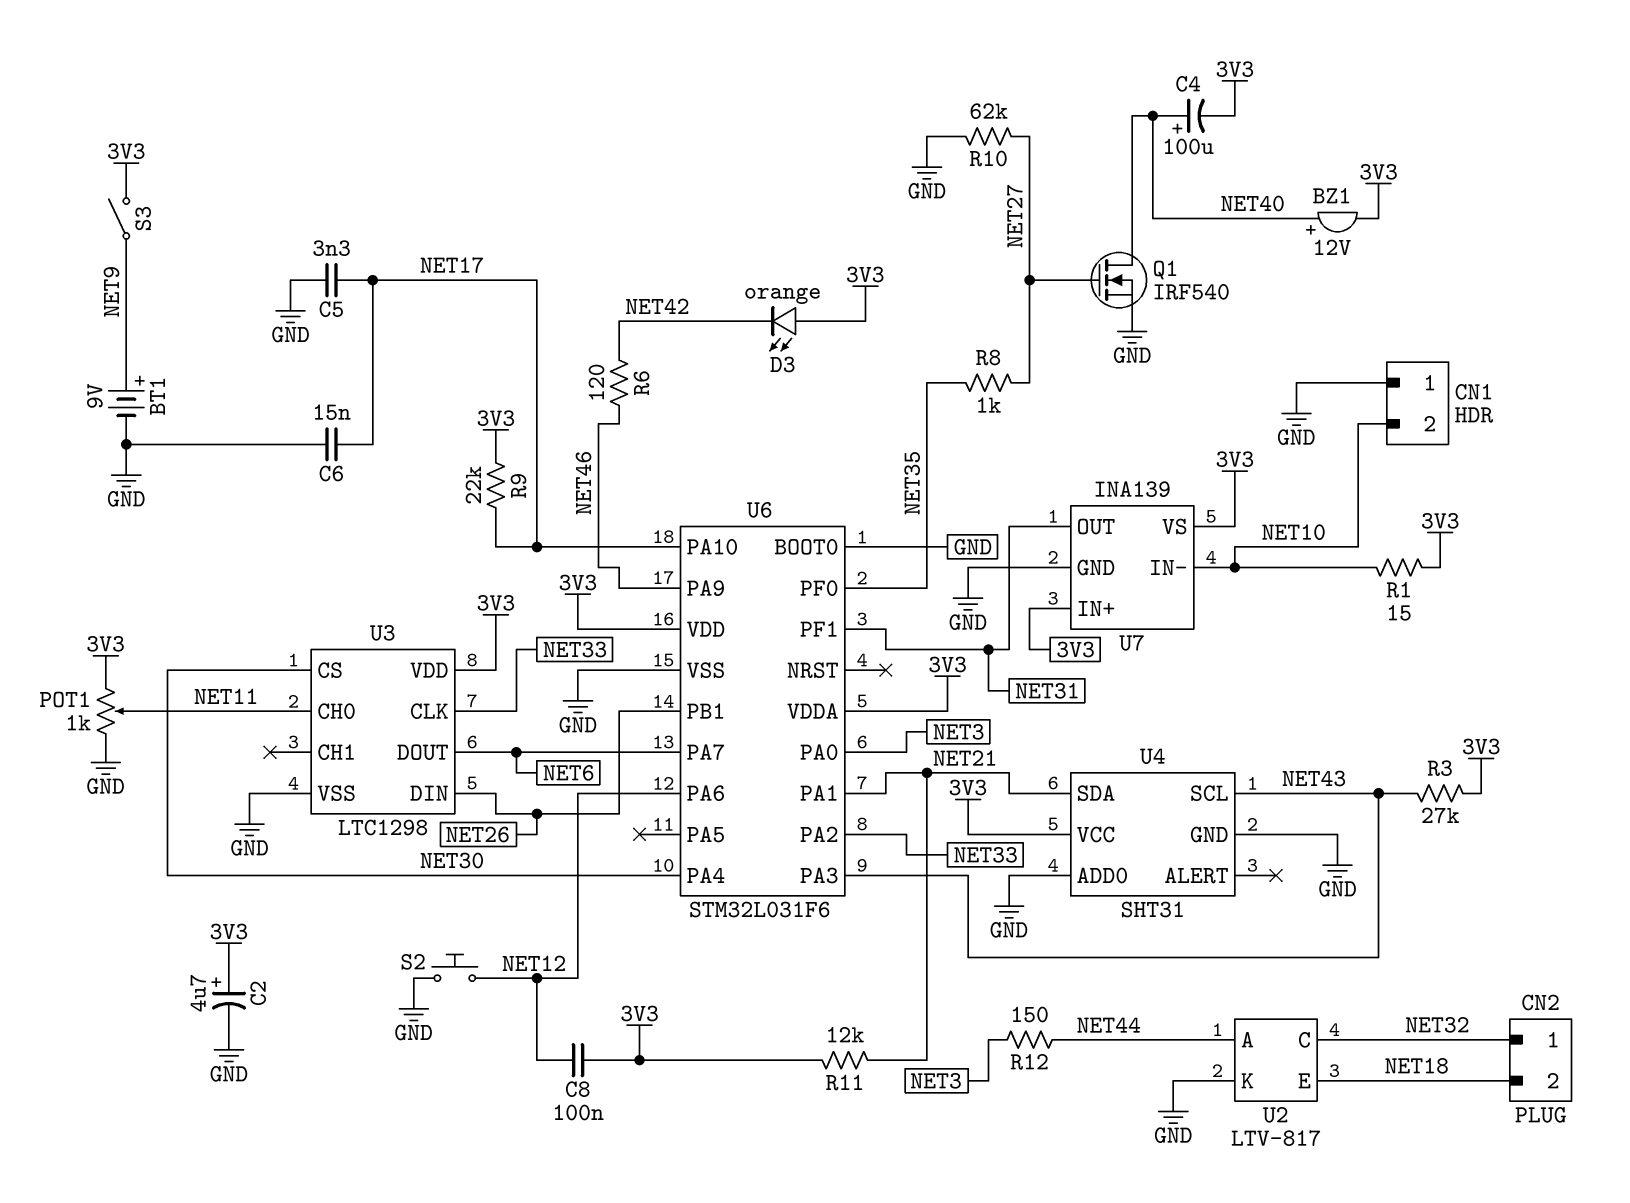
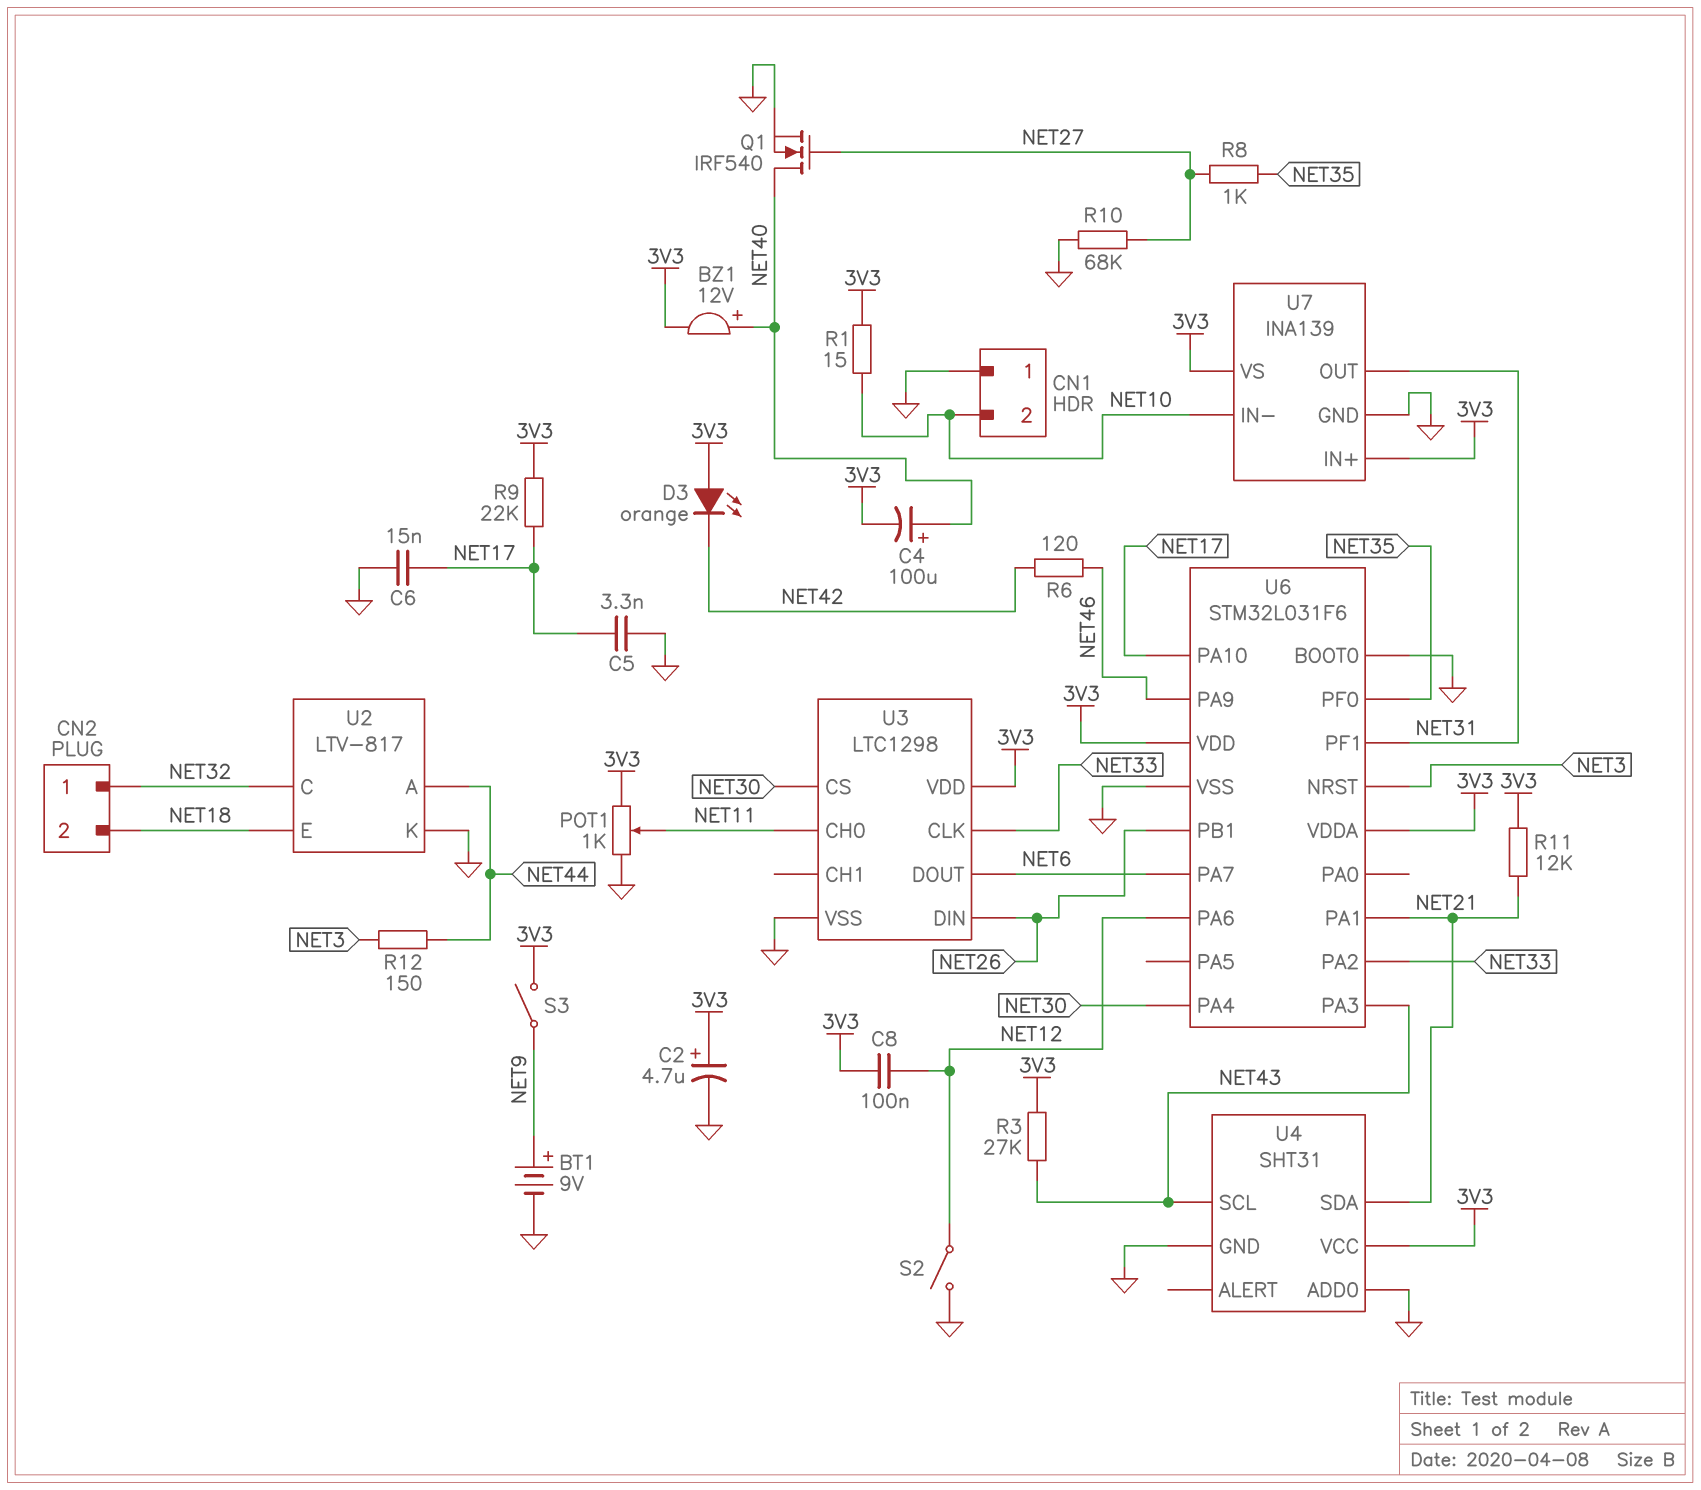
R10: 62k (GND, NET27) -> 68k (GND, NET27)
S2: button (GND, NET12) -> switch (GND, NET12)
U6 pin NRST: none -> NET3
U6 pin PA0: NET3 -> none

